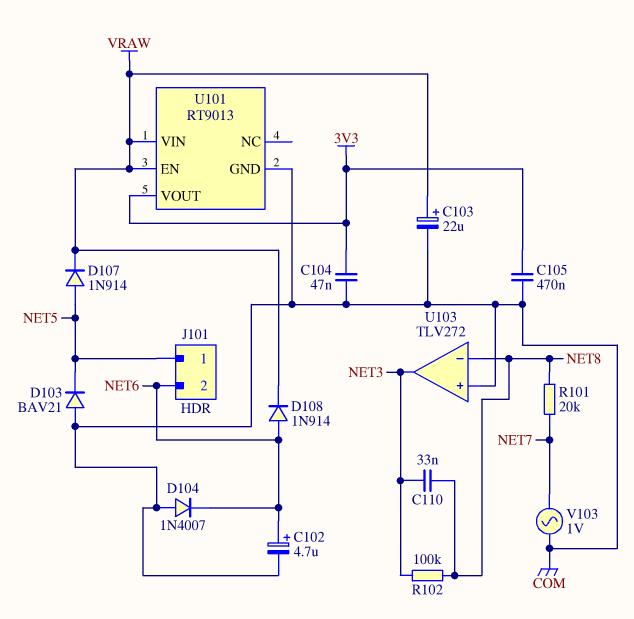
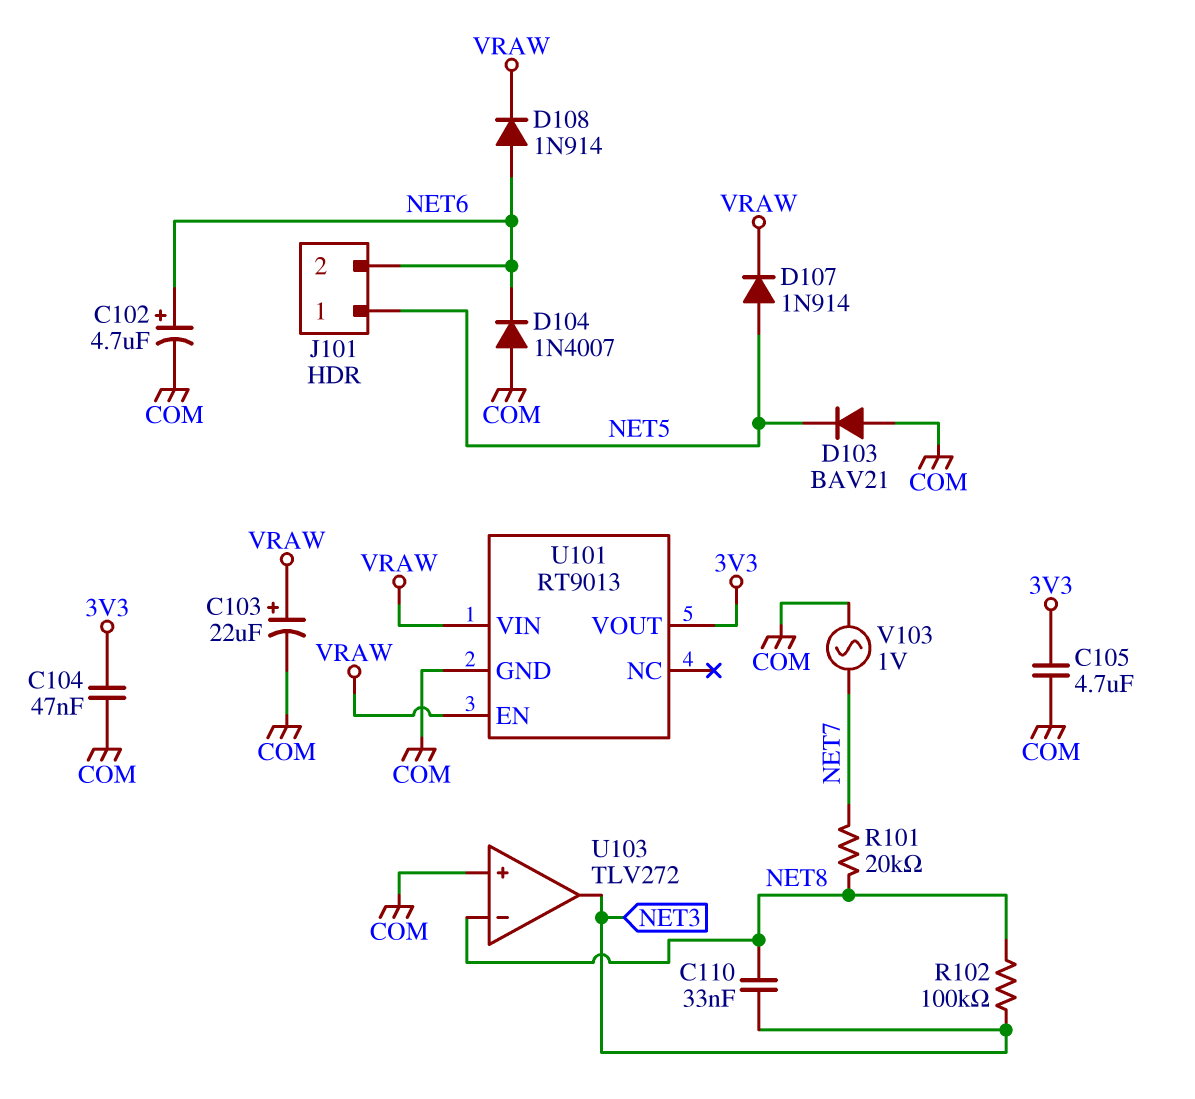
C105: 470nF (3V3, COM) -> 4.7uF (3V3, COM)

